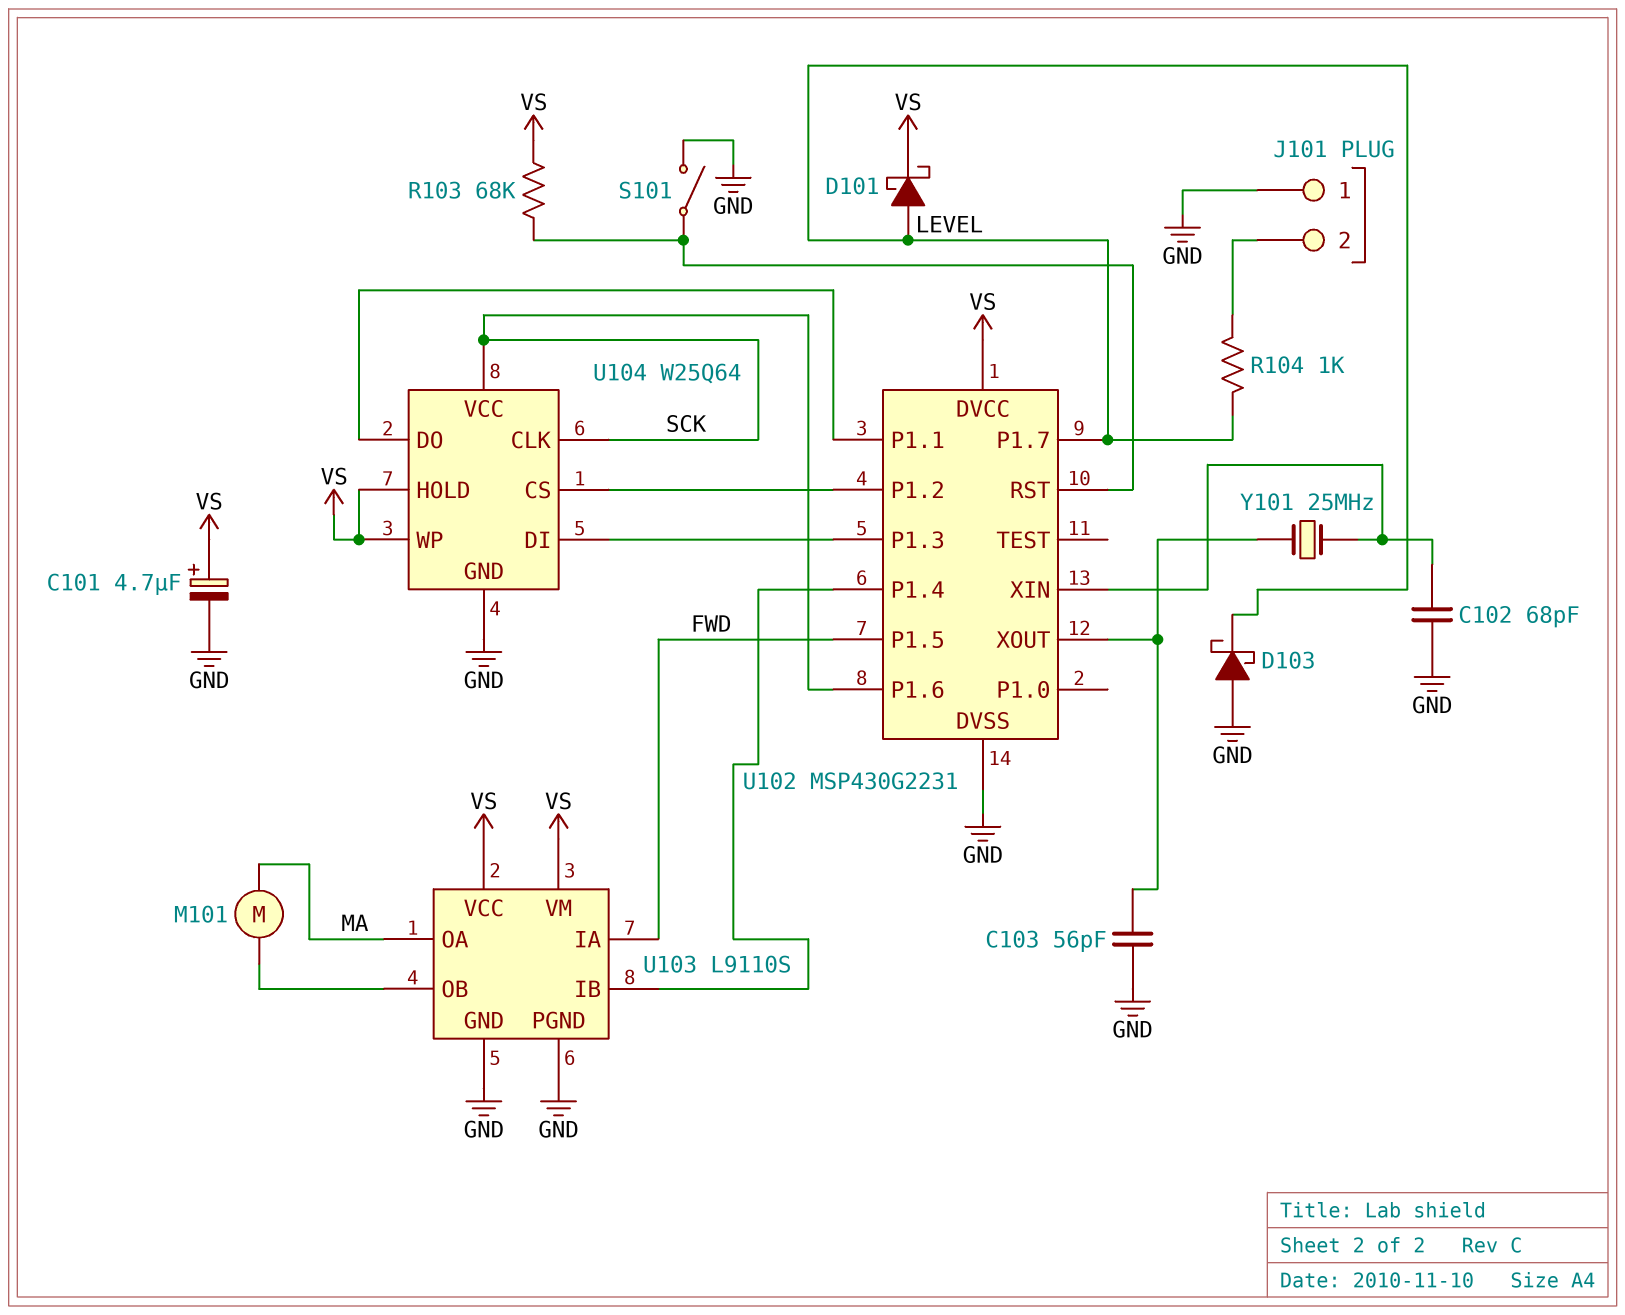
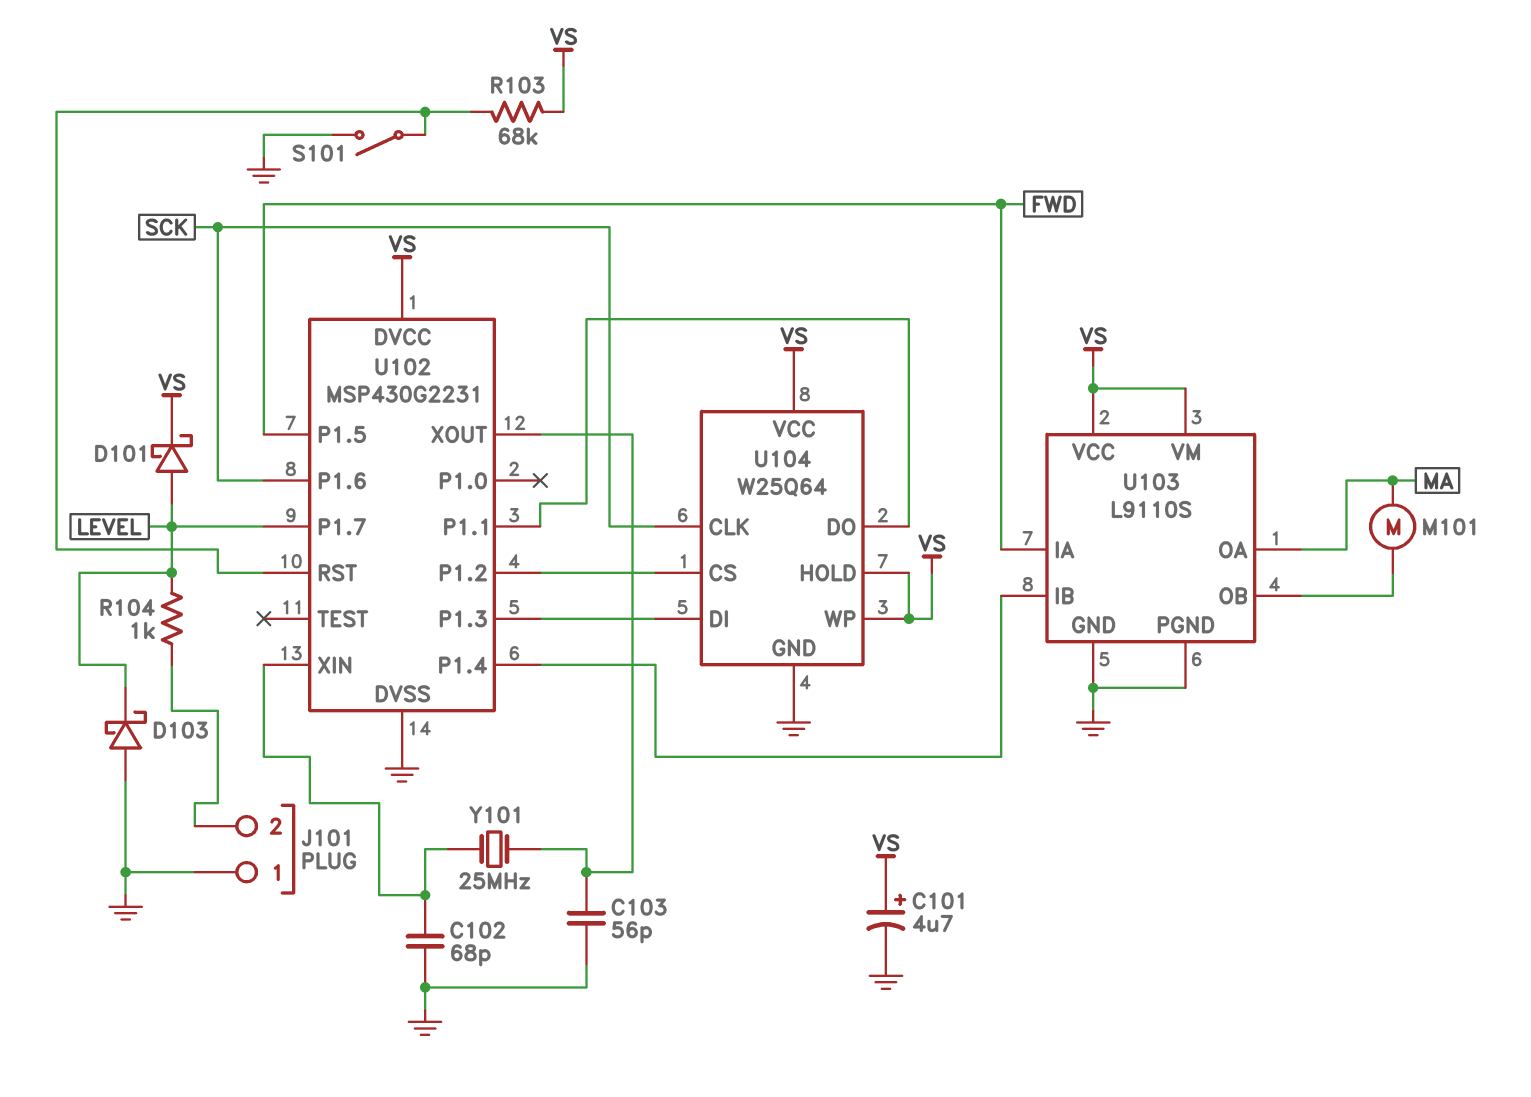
U104 pin VCC: SCK -> VS

